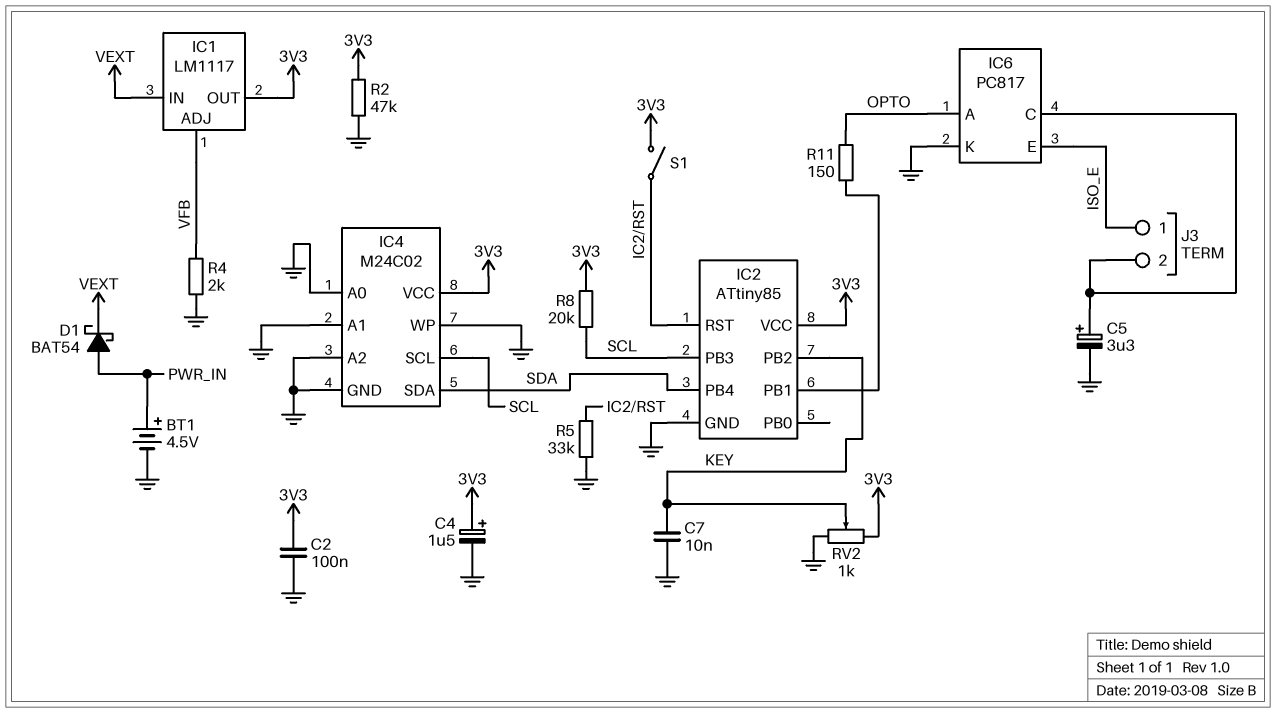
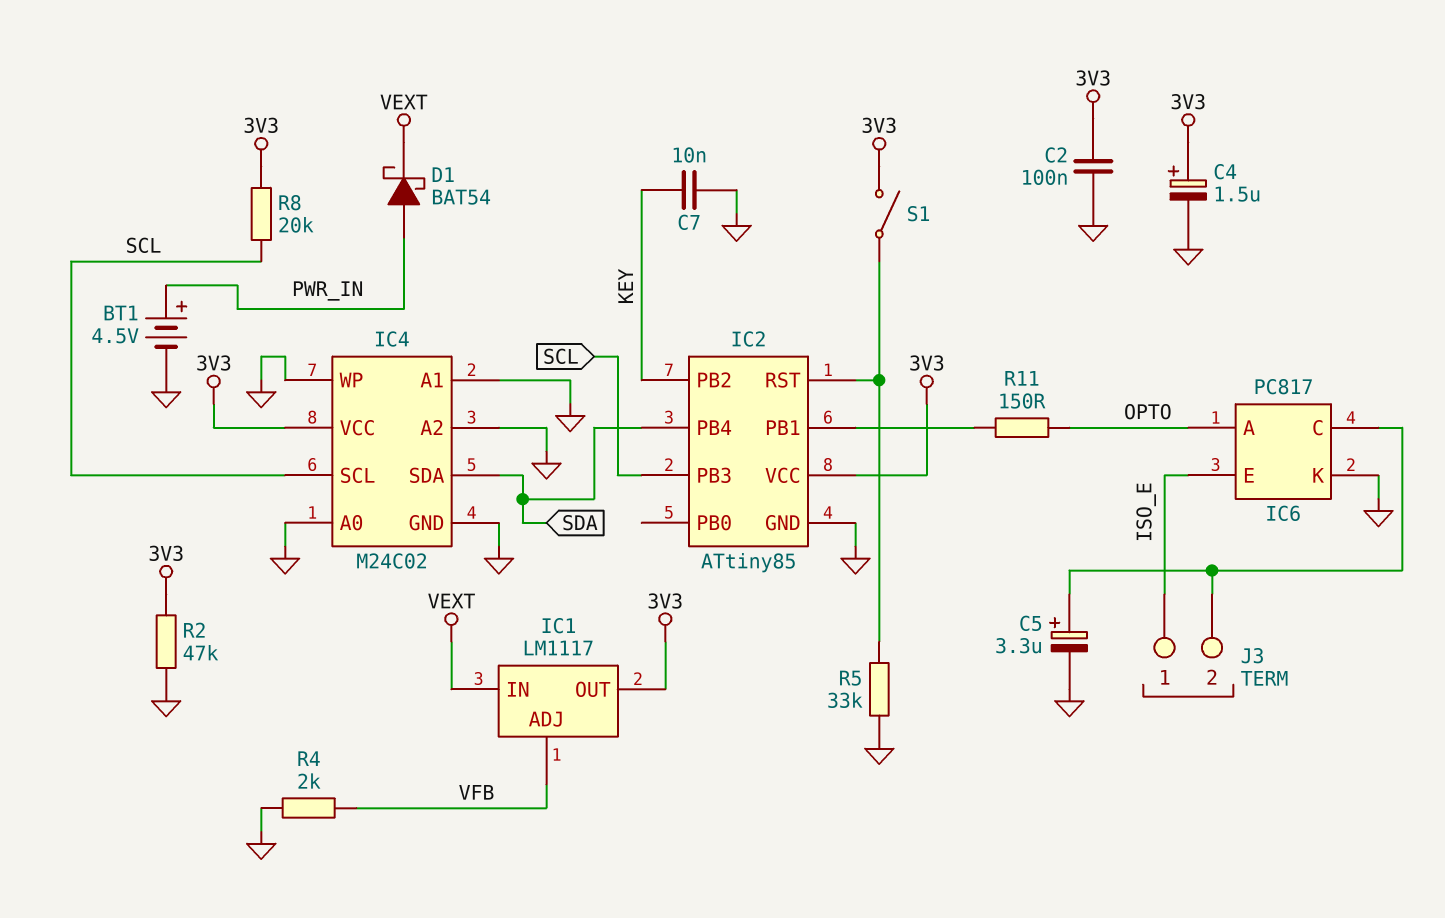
RV2: 1k (3V3, GND, wiper KEY) -> none

